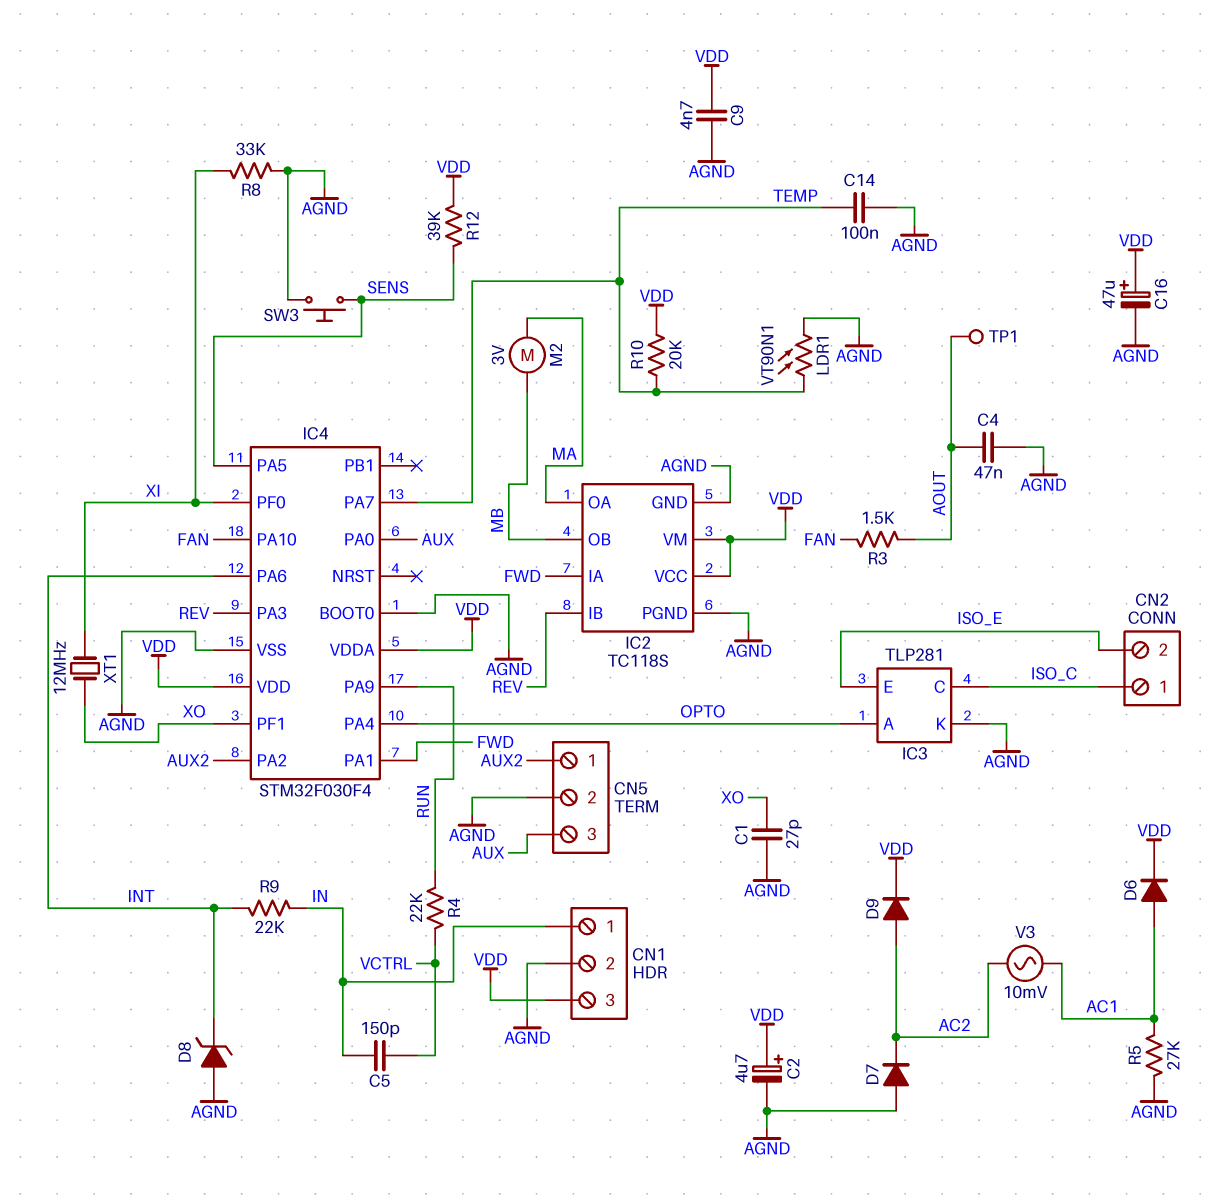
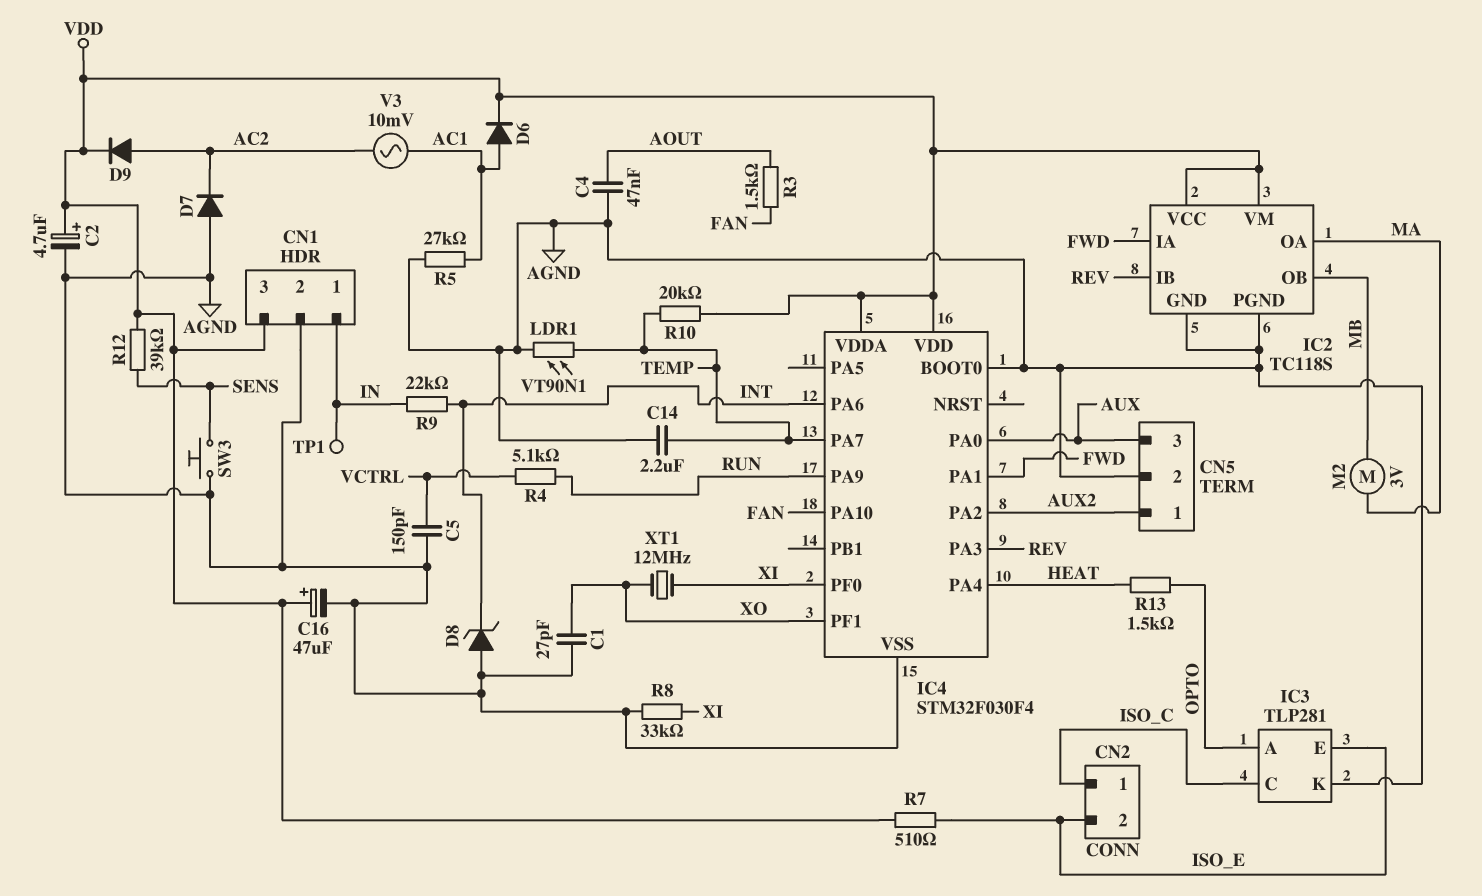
C5: 150pF (IN, VCTRL) -> 150pF (AGND, VCTRL)
C9: 4.7nF (AGND, VDD) -> none
C14: 100nF (AGND, TEMP) -> 2.2uF (AGND, TEMP)
IC4 pin PA4: OPTO -> HEAT
IC4 pin PA5: SENS -> none
R4: 22k (RUN, VCTRL) -> 5.1k (RUN, VCTRL)
R7: none -> 510 (ISO_E, VDD)
R13: none -> 1.5k (HEAT, OPTO)
TP1: test point (AOUT) -> test point (IN)

